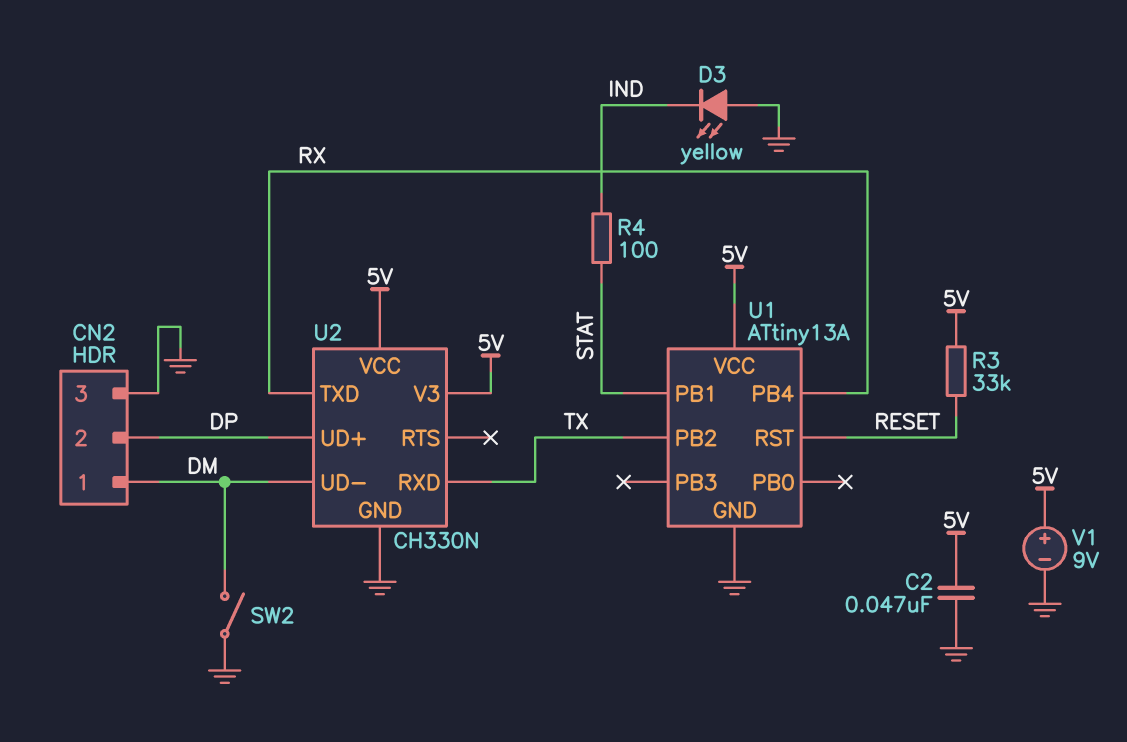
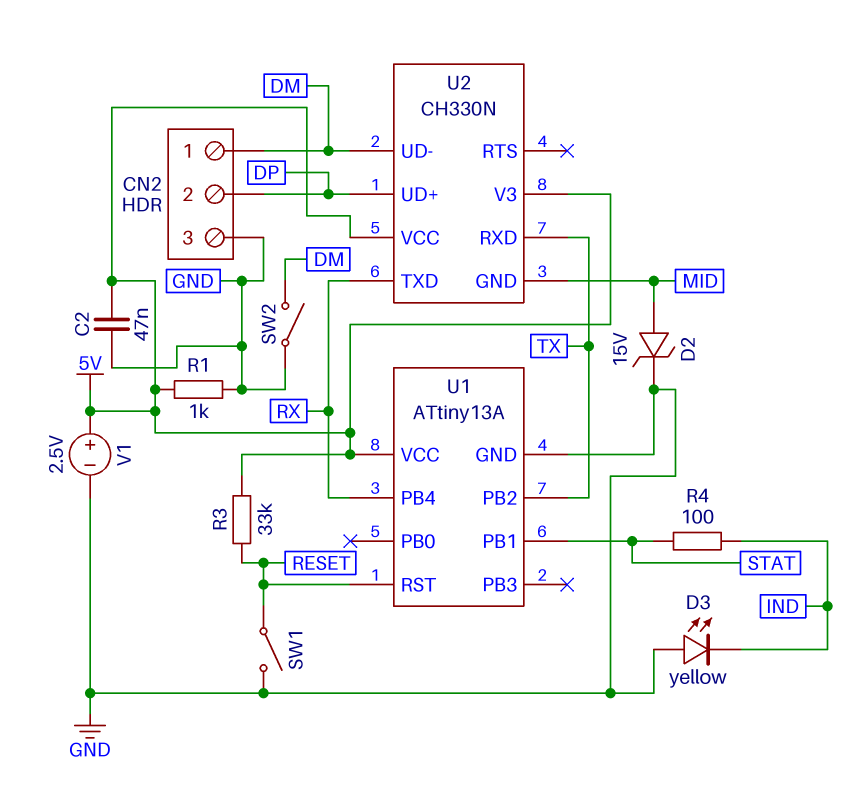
D2: none -> zener 15V (A MID, K GND)
R1: none -> 1k (5V, GND)
SW1: none -> switch (GND, RESET)
U2 pin GND: GND -> MID
V1: 9V (plus 5V, minus GND) -> 2.5V (plus 5V, minus GND)

